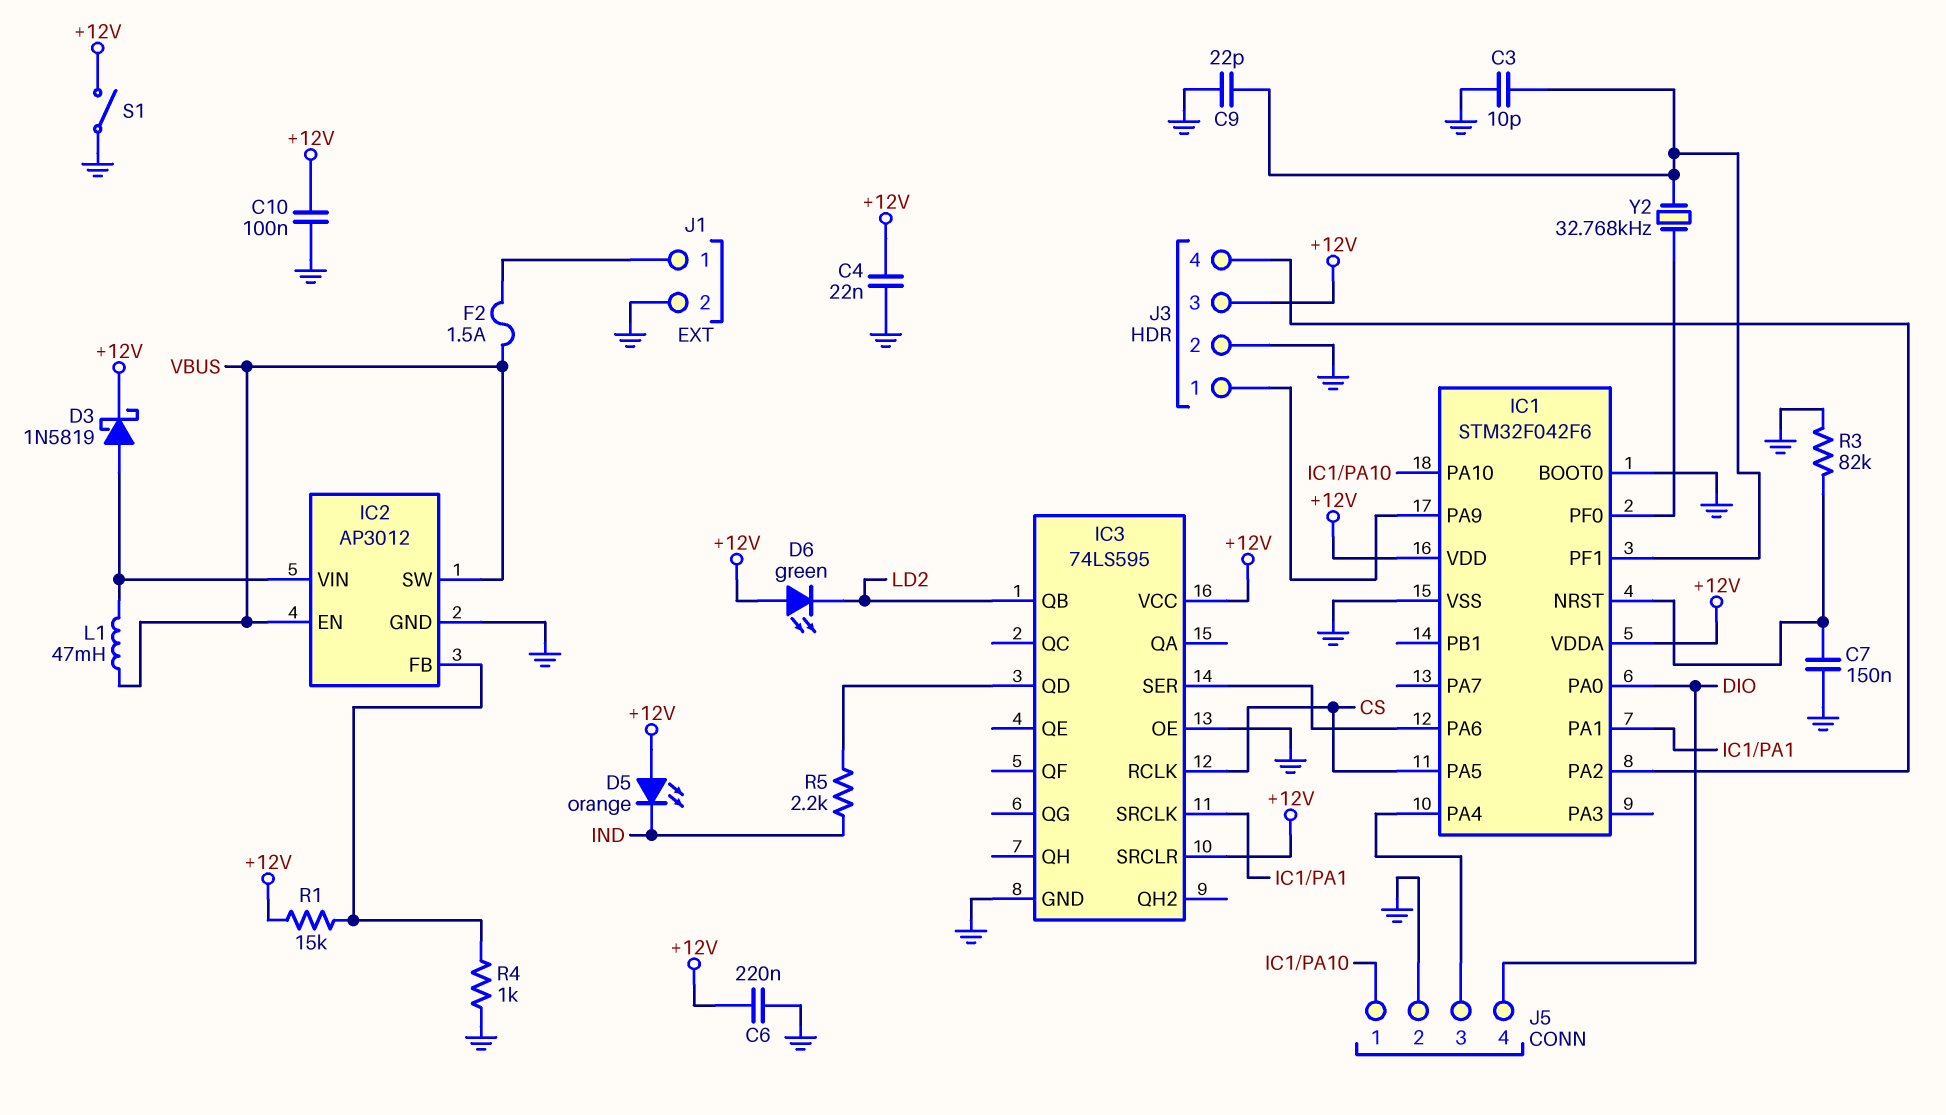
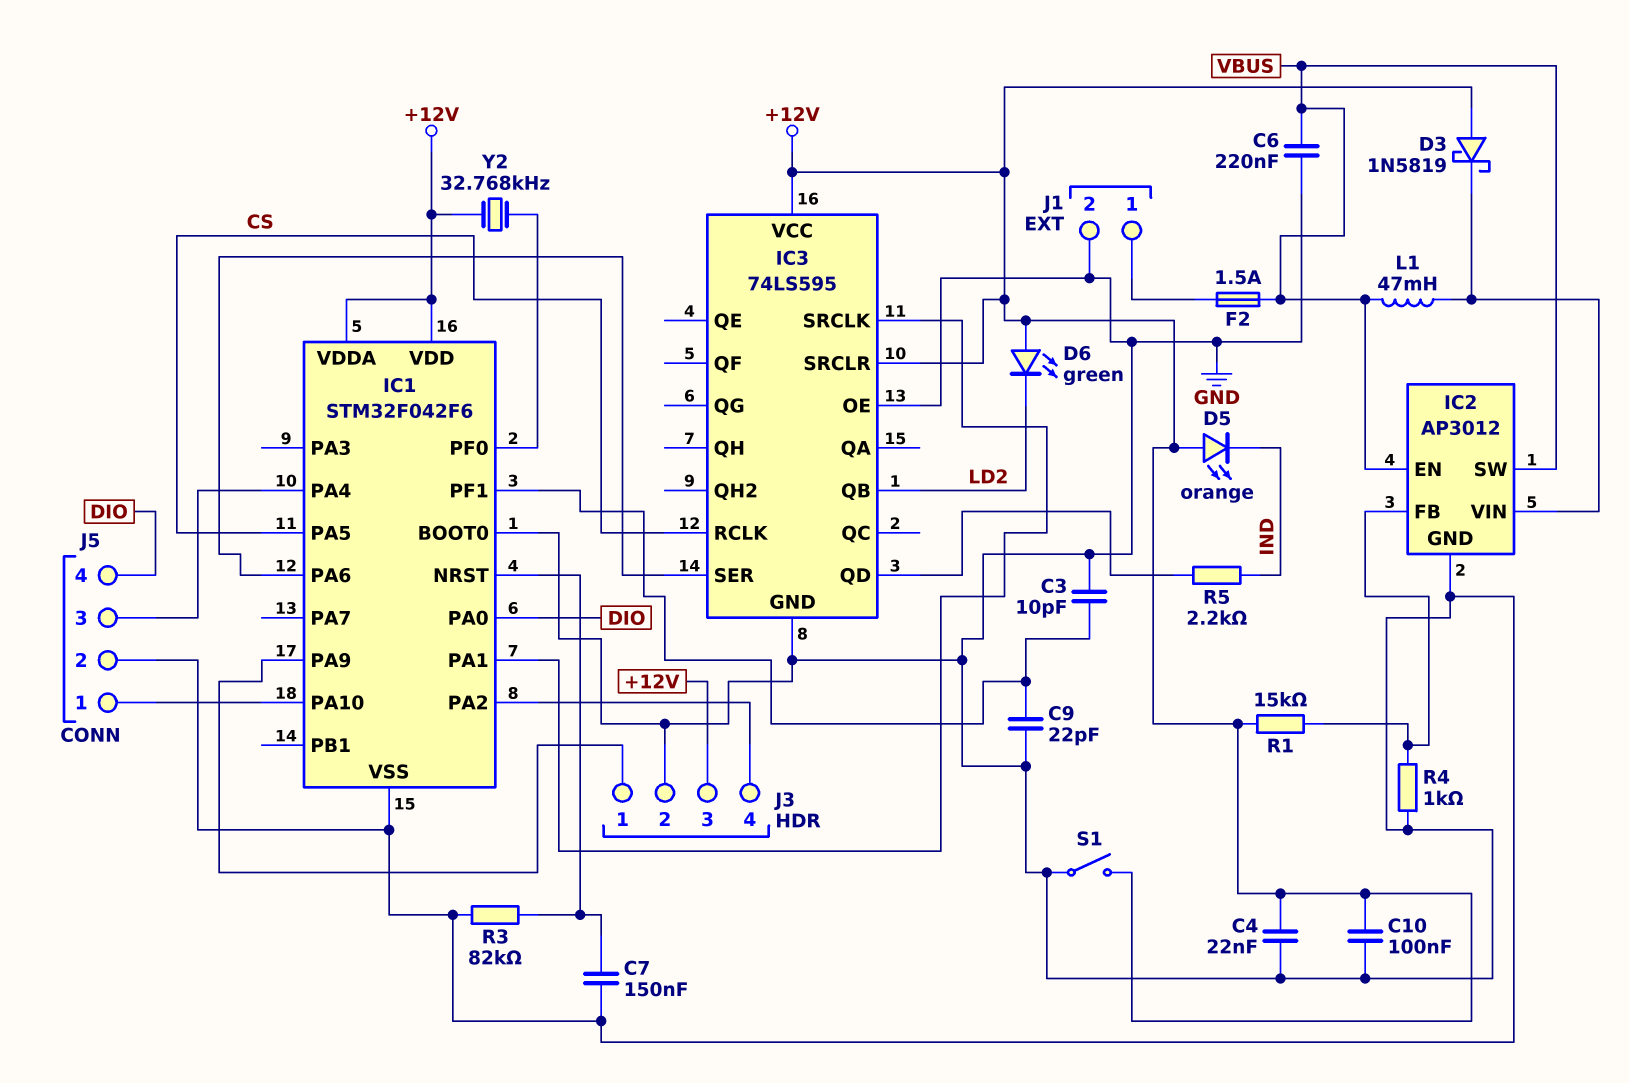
C6: 220nF (+12V, GND) -> 220nF (GND, VBUS)
D3: schottky 1N5819 (A IC2/VIN, K +12V) -> schottky 1N5819 (A +12V, K IC2/VIN)
Y2: 32.768kHz (IC1/PF0, IC1/PF1) -> 32.768kHz (+12V, IC1/PF0)

